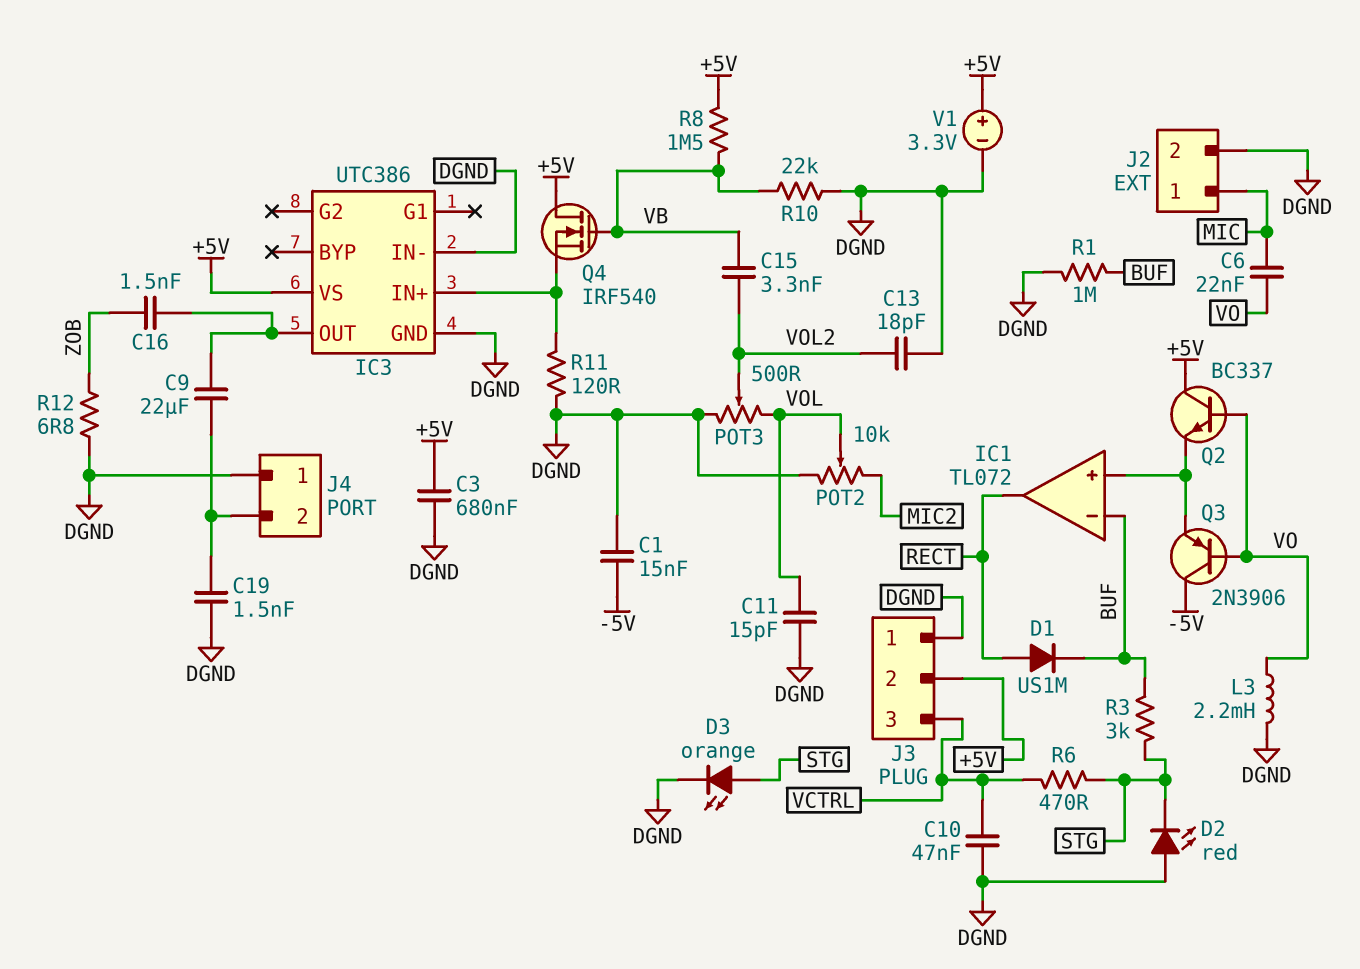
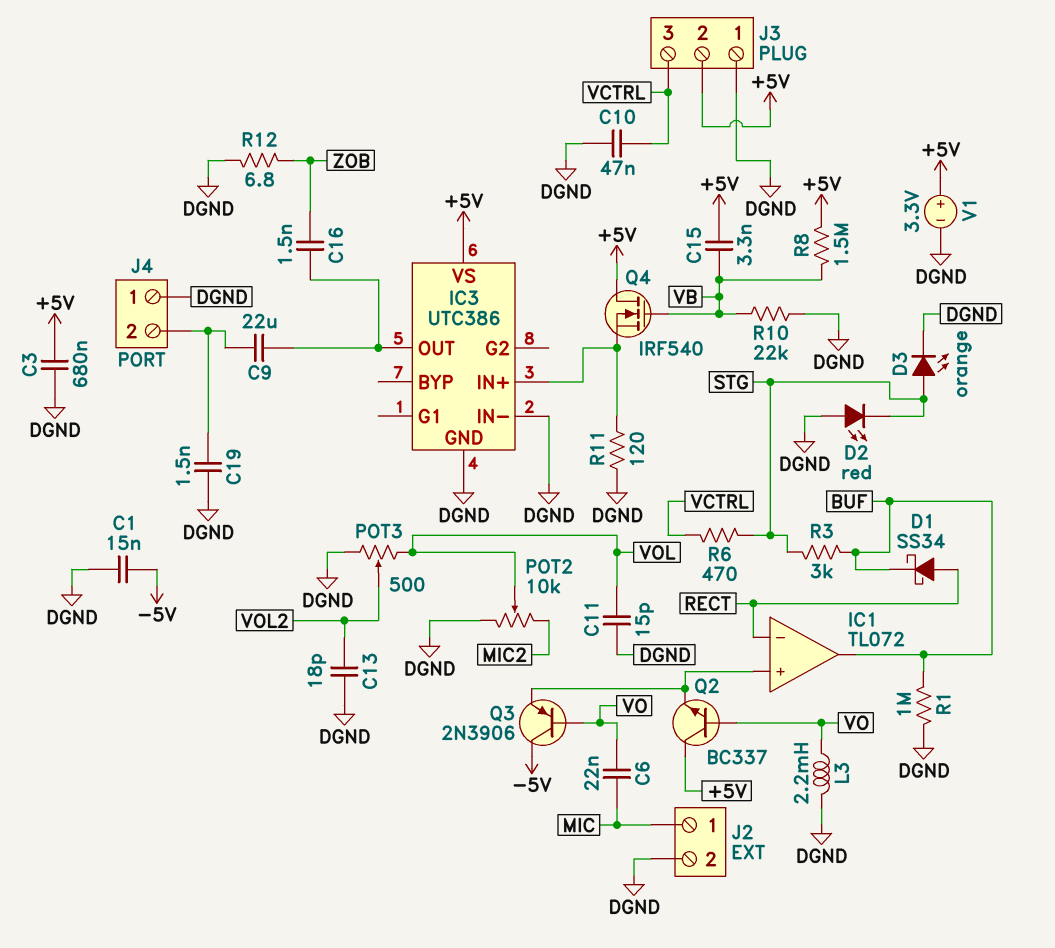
C15: 3.3nF (VB, VOL2) -> 3.3nF (+5V, VB)
D1: diode US1M (A RECT, K BUF) -> schottky SS34 (A RECT, K BUF)
IC1 pin in-: BUF -> RECT
IC1 pin out: RECT -> BUF

